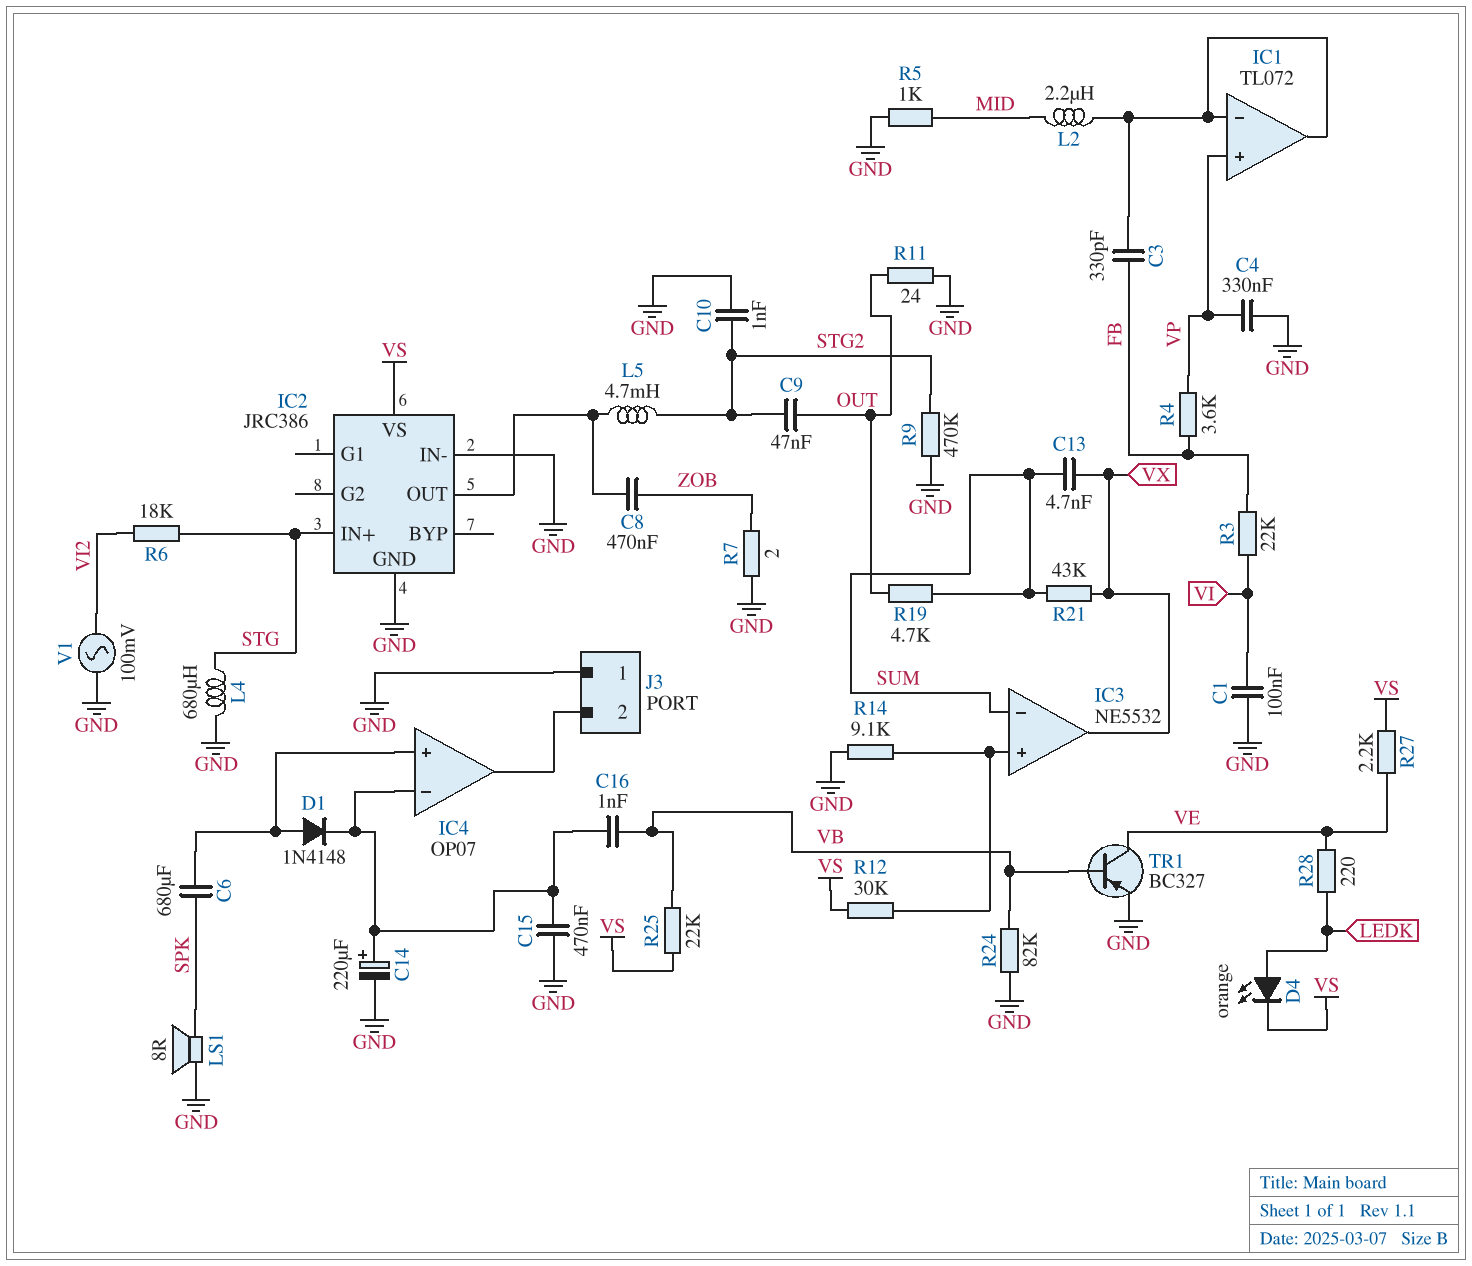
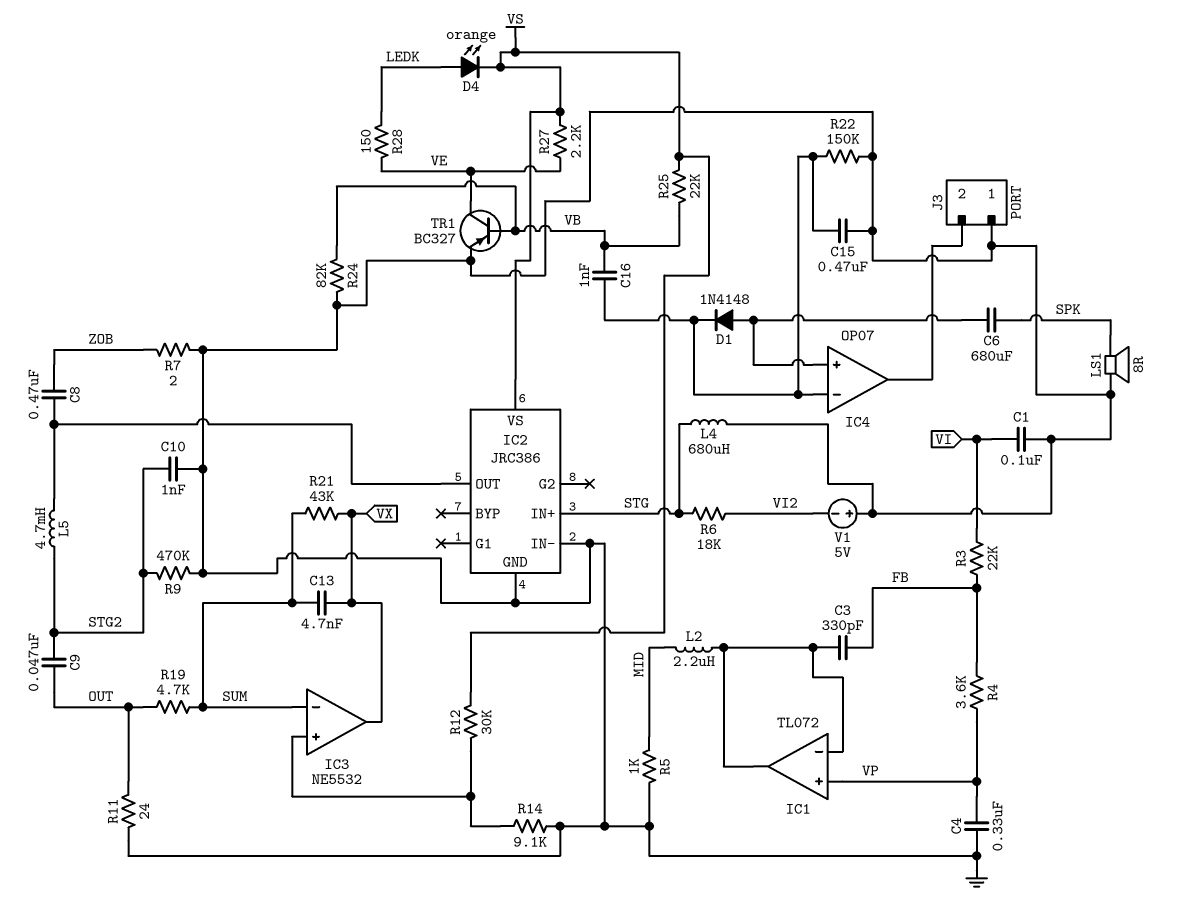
C14: 220uF (plus IC4/in-, minus GND) -> none
R22: none -> 150k (GND, IC4/in-)
R28: 220 (LEDK, VE) -> 150 (LEDK, VE)
V1: AC 100mV (GND, VI2) -> 5V (plus GND, minus VI2)

